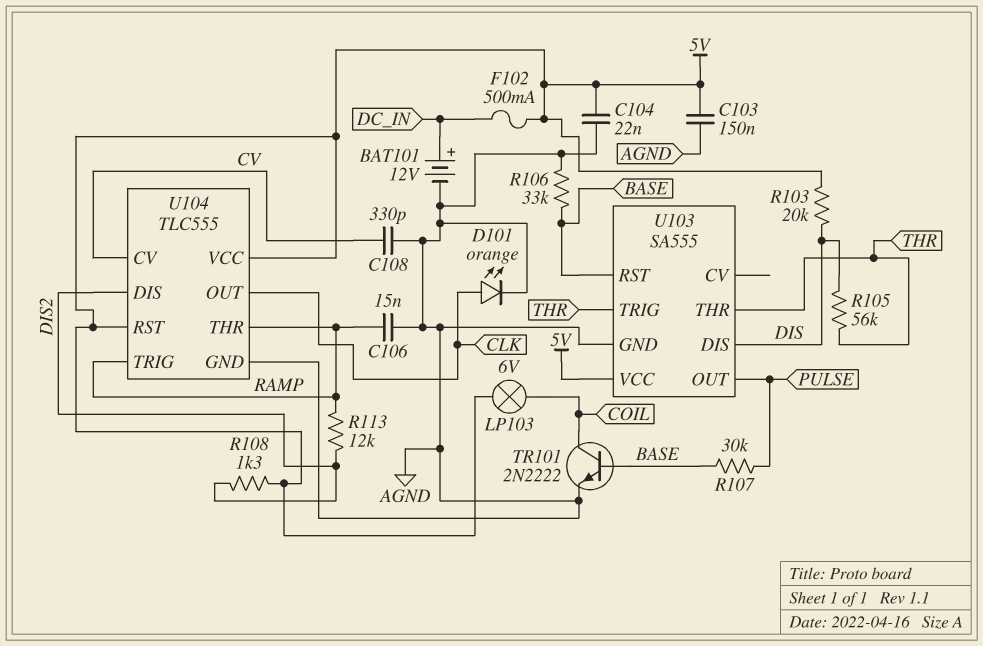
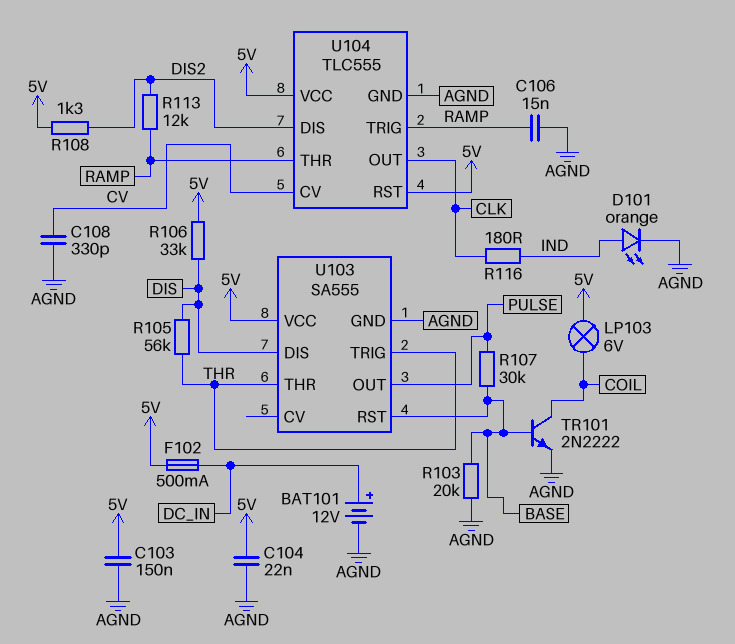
D101: LED orange (A CLK, K AGND) -> LED orange (A IND, K AGND)
R103: 20k (5V, DIS) -> 20k (AGND, BASE)
R106: 33k (AGND, BASE) -> 33k (5V, DIS)
R116: none -> 180 (CLK, IND)

